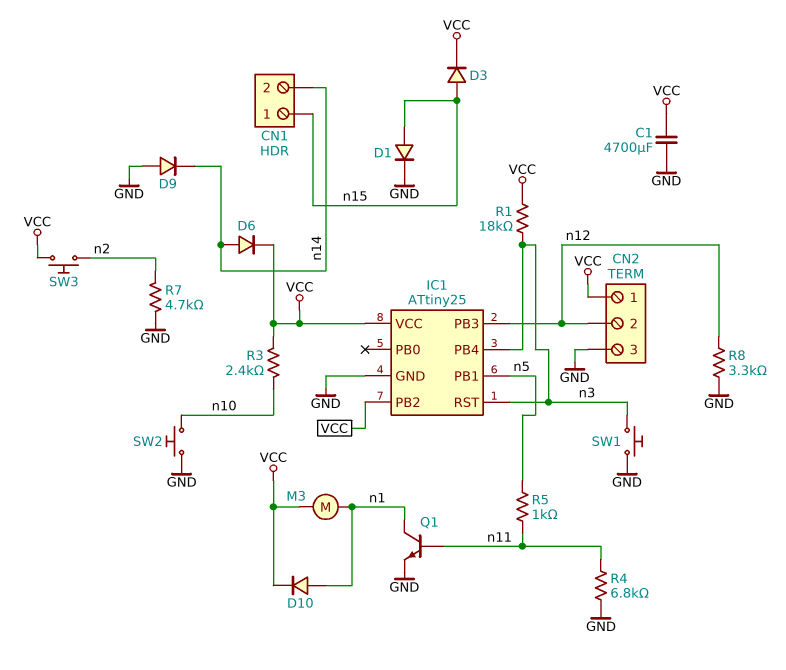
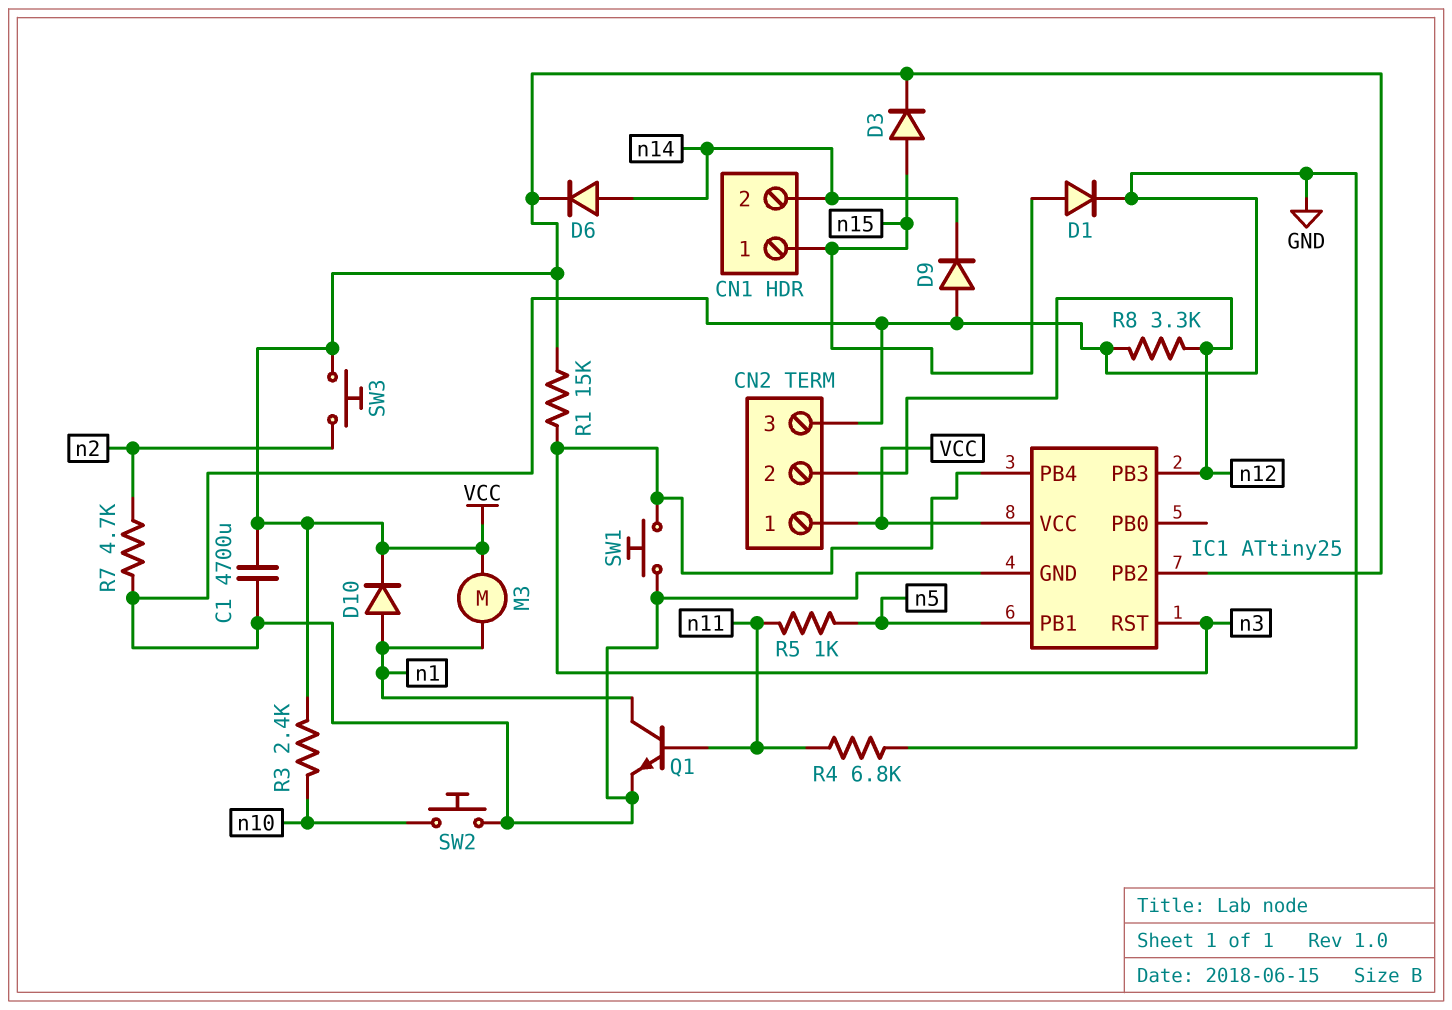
R1: 18k (VCC, n3) -> 15k (VCC, n3)

